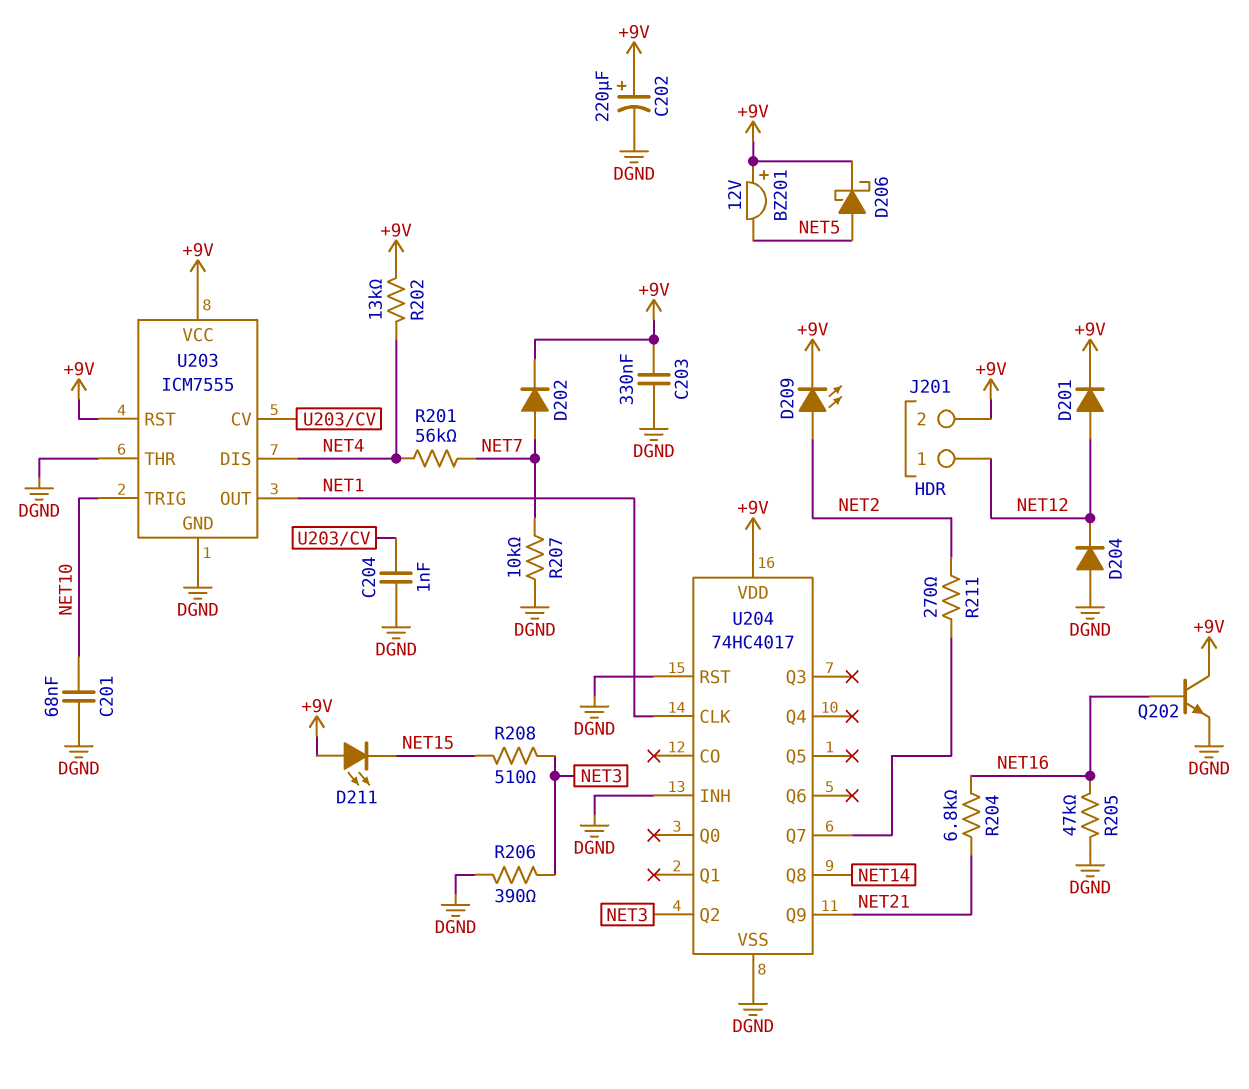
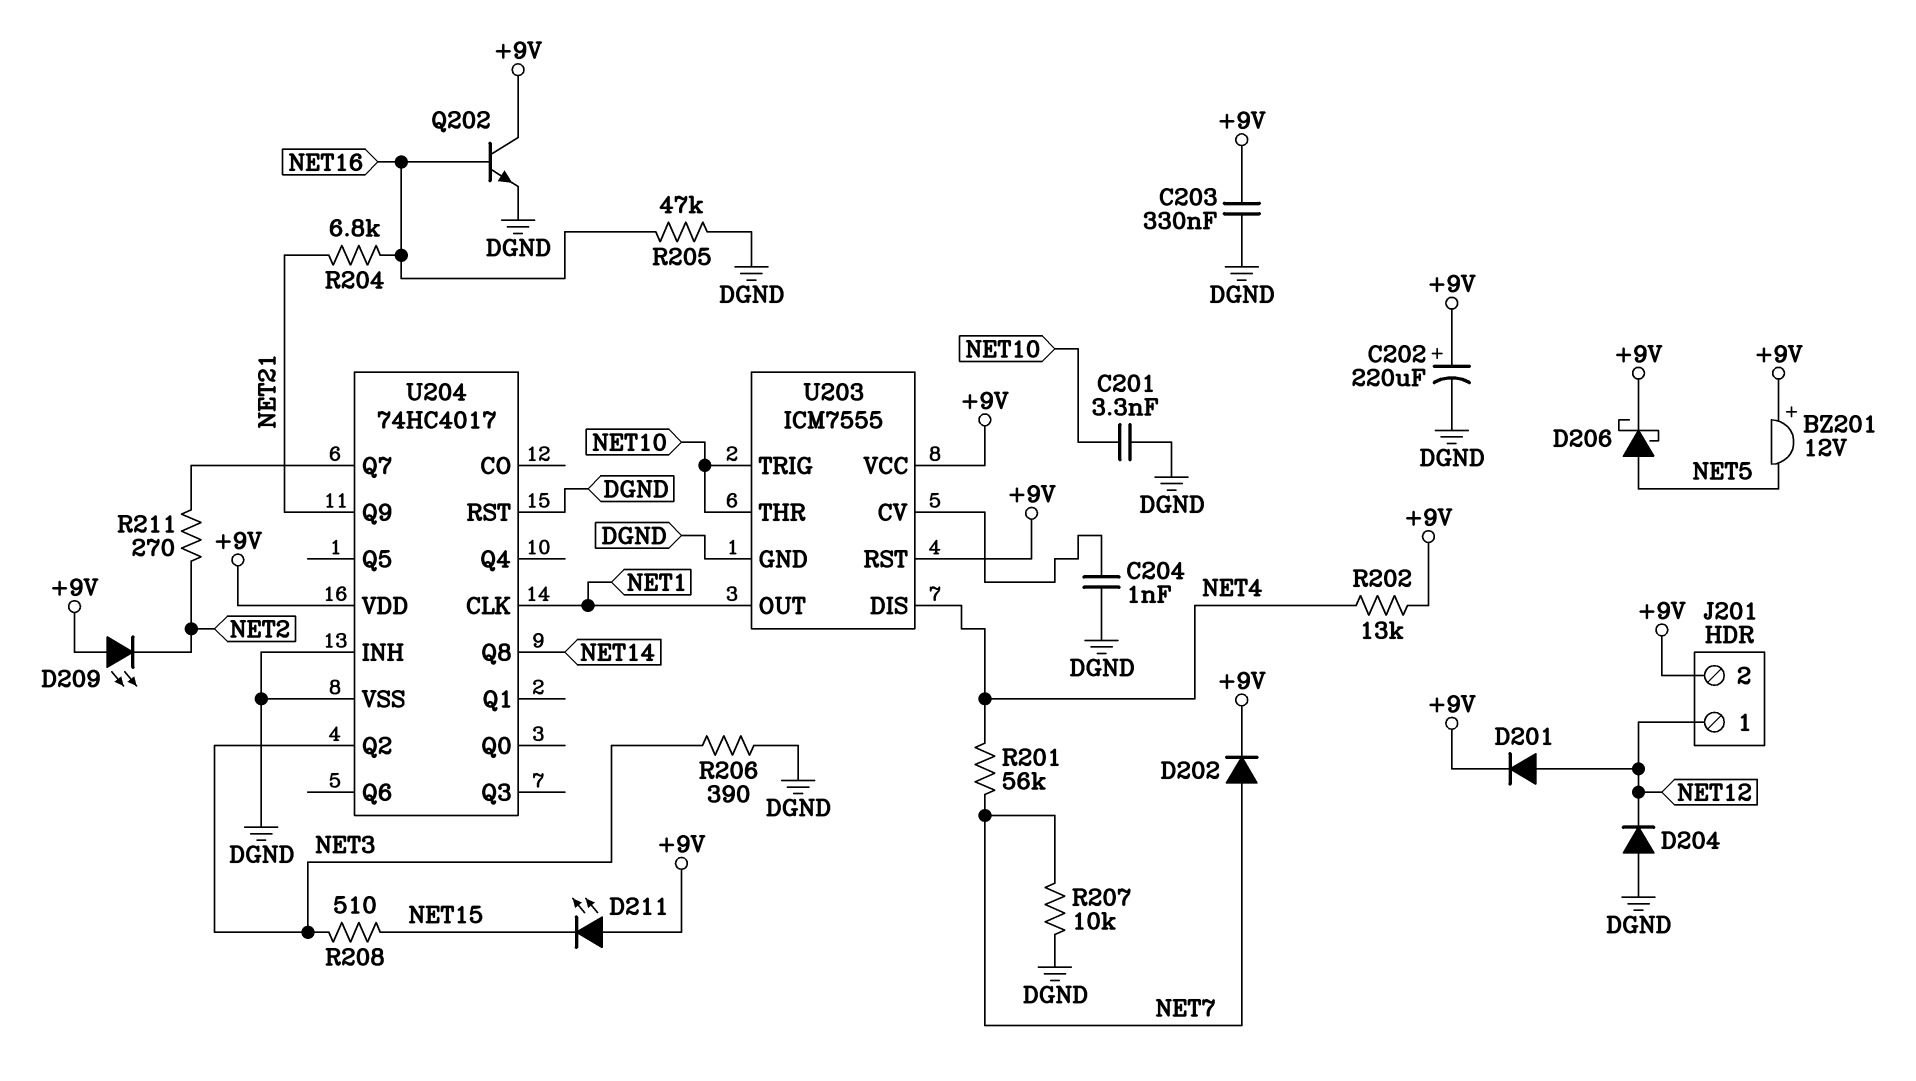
C201: 68nF (DGND, NET10) -> 3.3nF (DGND, NET10)
D209: LED (A NET2, K +9V) -> LED (A +9V, K NET2)
U203 pin THR: DGND -> NET10

